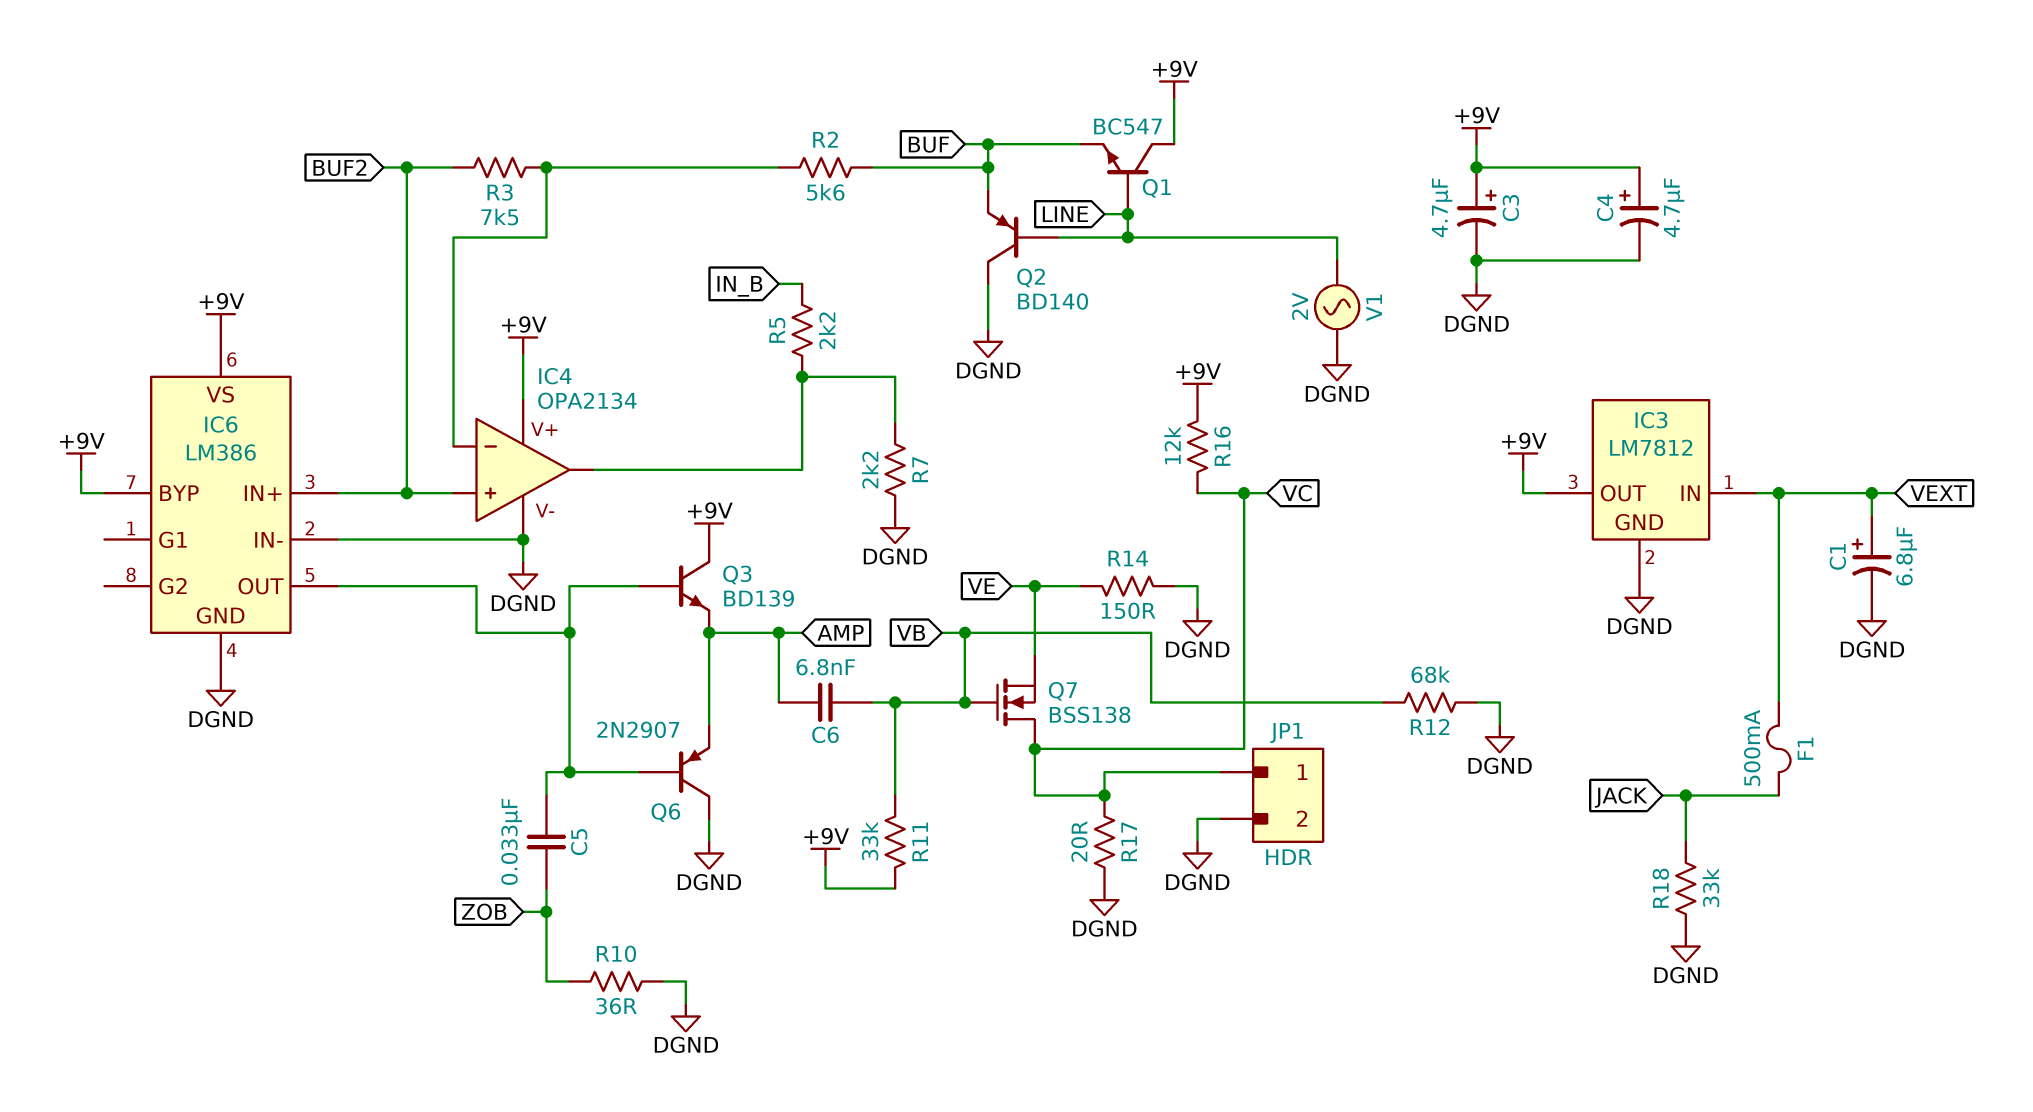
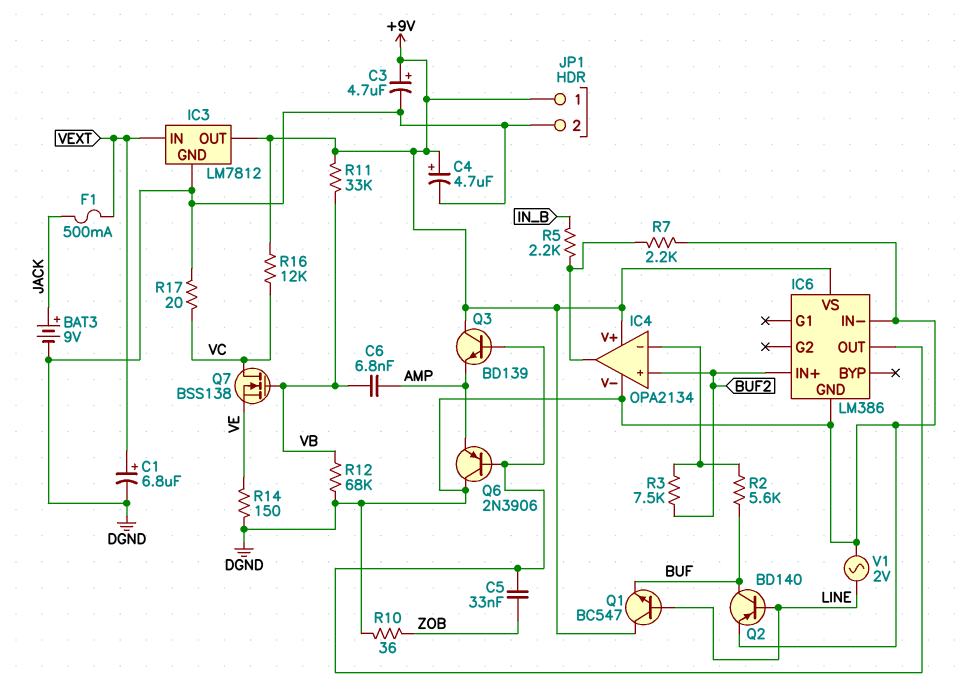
BAT3: none -> 9V (plus JACK, minus DGND)
IC6 pin BYP: +9V -> none
JP1 pin 1: VC -> +9V
Q2: PNP BD140 (B LINE, C DGND, E BUF) -> PNP BD140 (B LINE, C BUF, E DGND)
Q6: PNP 2N2907 (B IC6/OUT, C DGND, E AMP) -> PNP 2N3906 (B IC6/OUT, C DGND, E AMP)
R18: 33k (DGND, JACK) -> none

